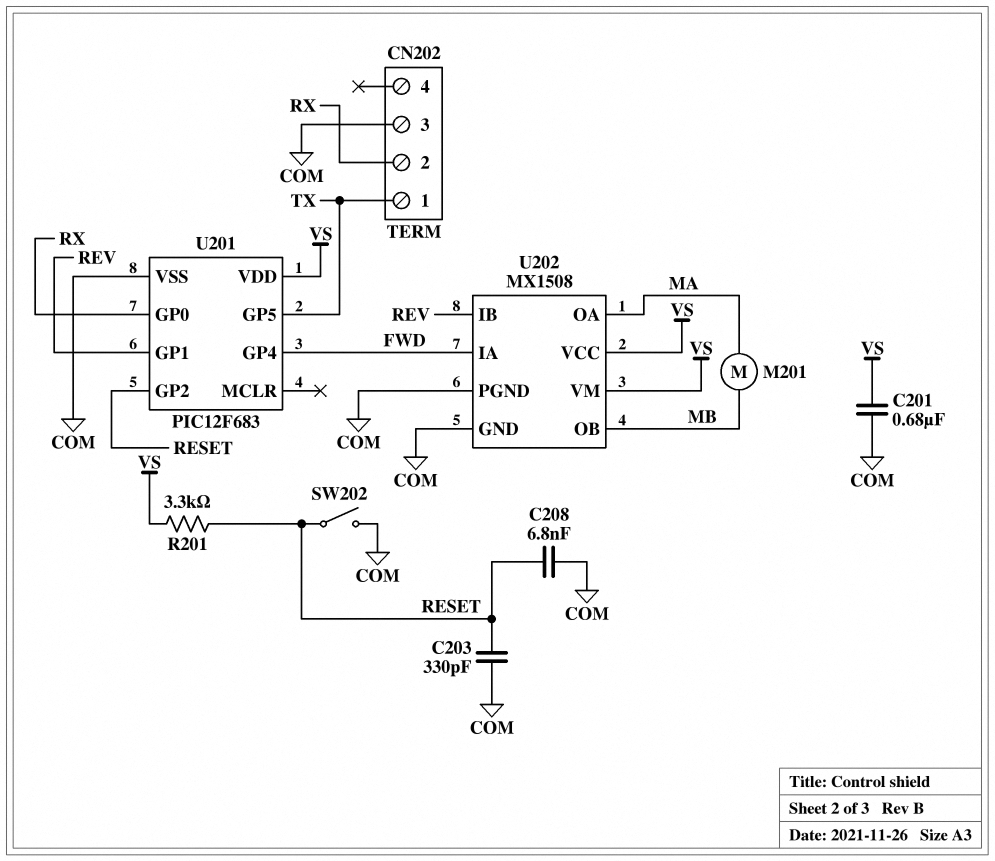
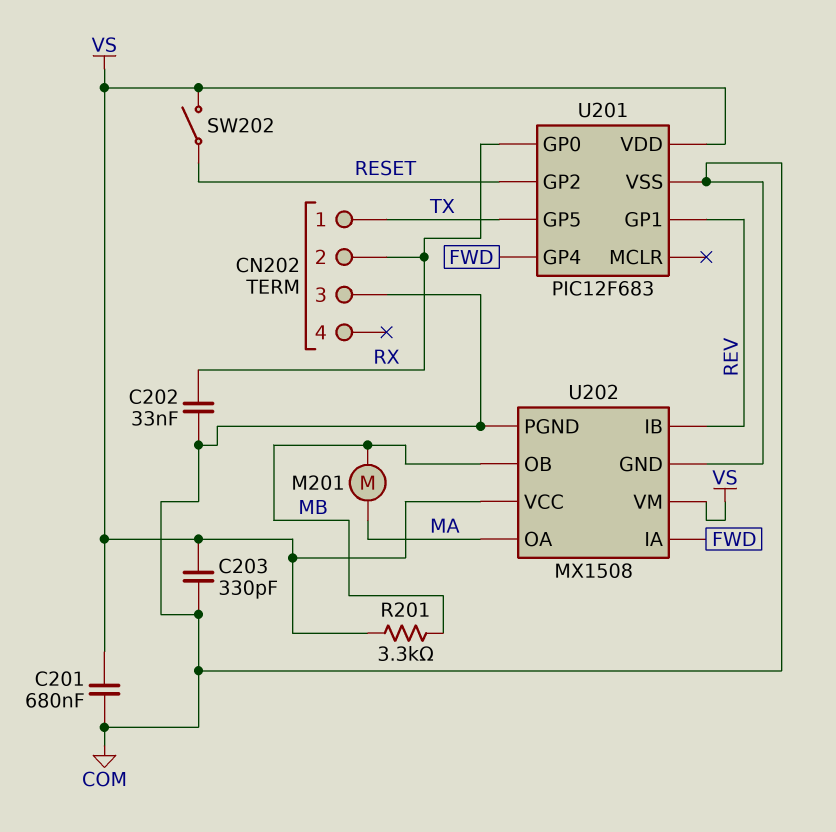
C202: none -> 33nF (COM, RX)
C203: 330pF (COM, RESET) -> 330pF (COM, VS)
C208: 6.8nF (COM, RESET) -> none
R201: 3.3k (RESET, VS) -> 3.3k (MB, VS)
SW202: switch (COM, RESET) -> switch (RESET, VS)

